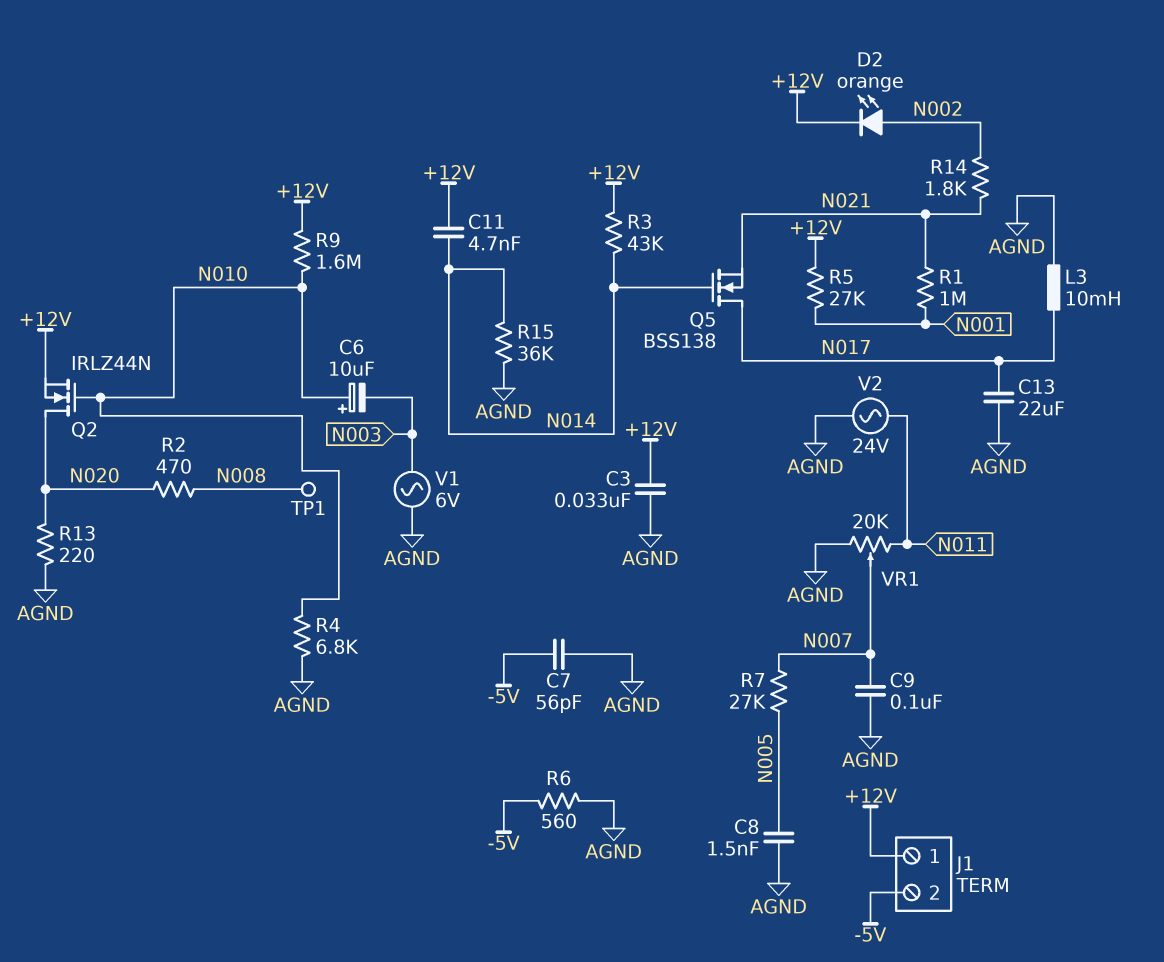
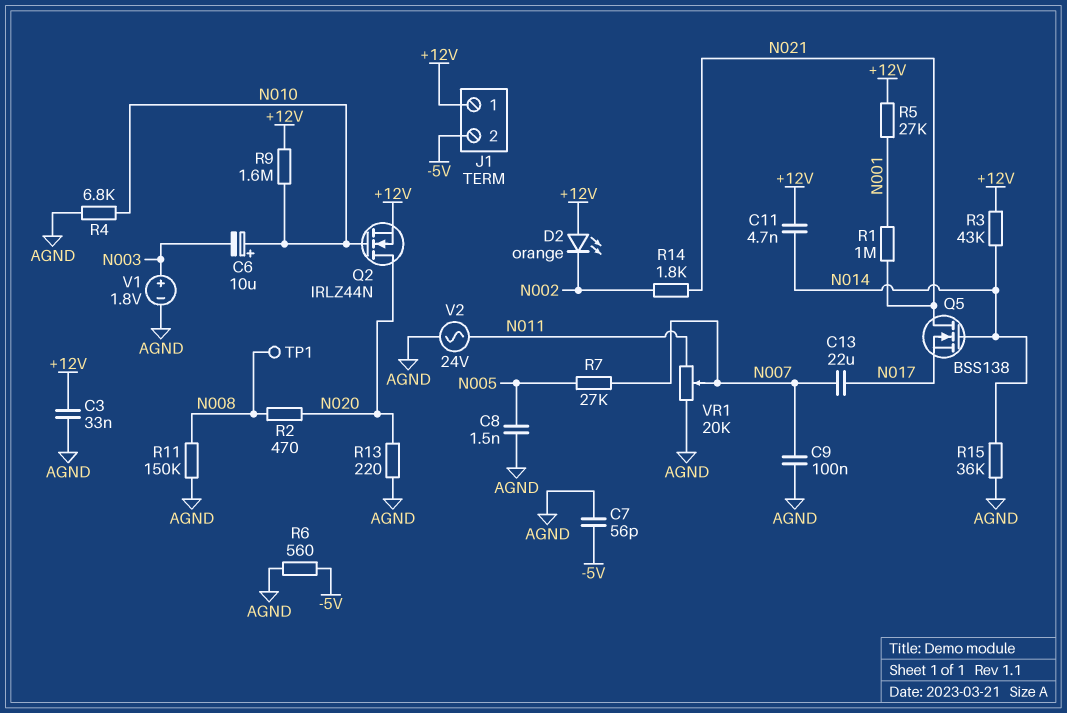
C13: 22uF (AGND, N017) -> 22uF (N007, N017)
D2: LED orange (A N002, K +12V) -> LED orange (A +12V, K N002)
L3: 10mH (AGND, N017) -> none
Q5: NMOS BSS138 (G N014, D N017, S N021) -> NMOS BSS138 (G N014, D N021, S N017)
R11: none -> 150k (AGND, N008)
V1: AC 6V (AGND, N003) -> 1.8V (plus N003, minus AGND)

